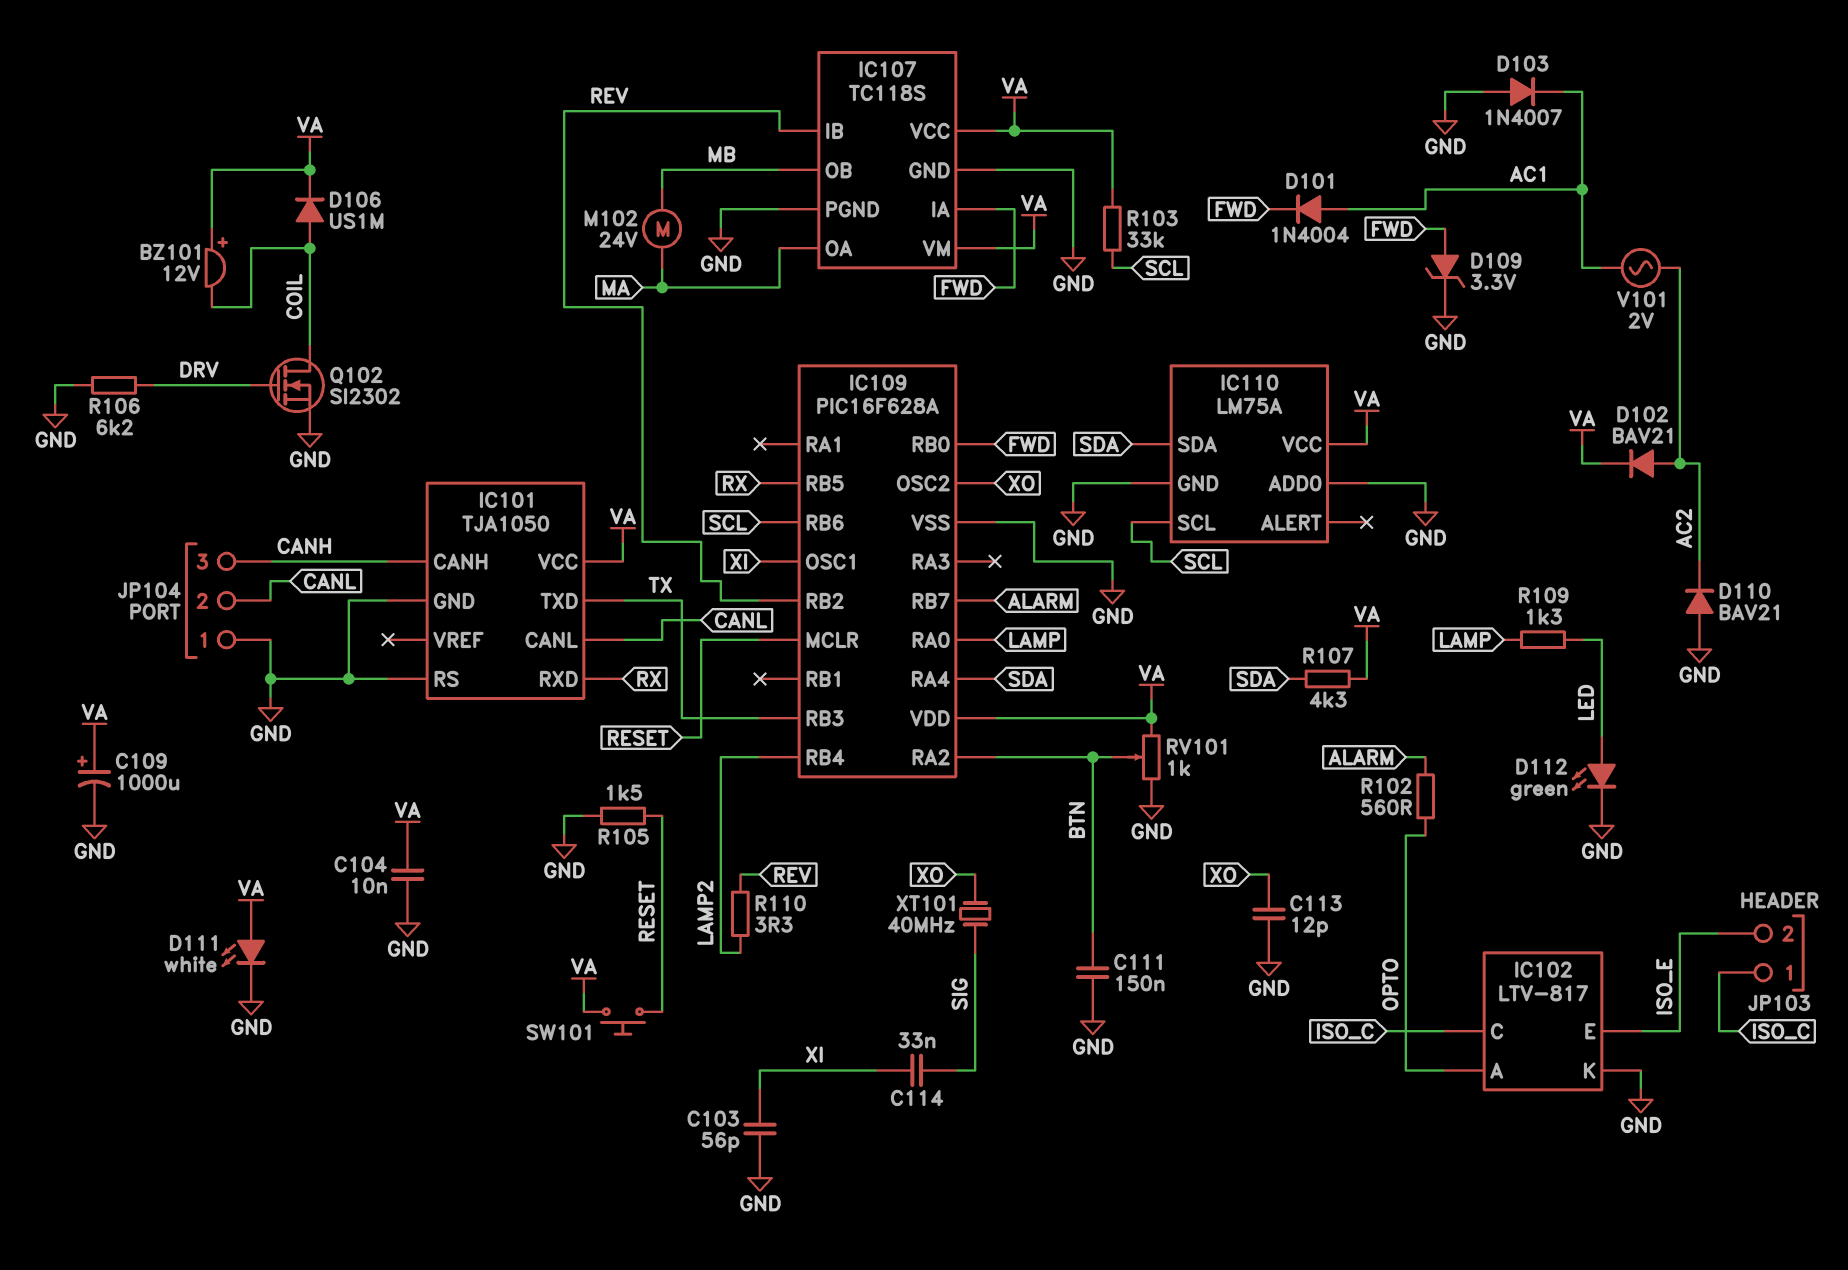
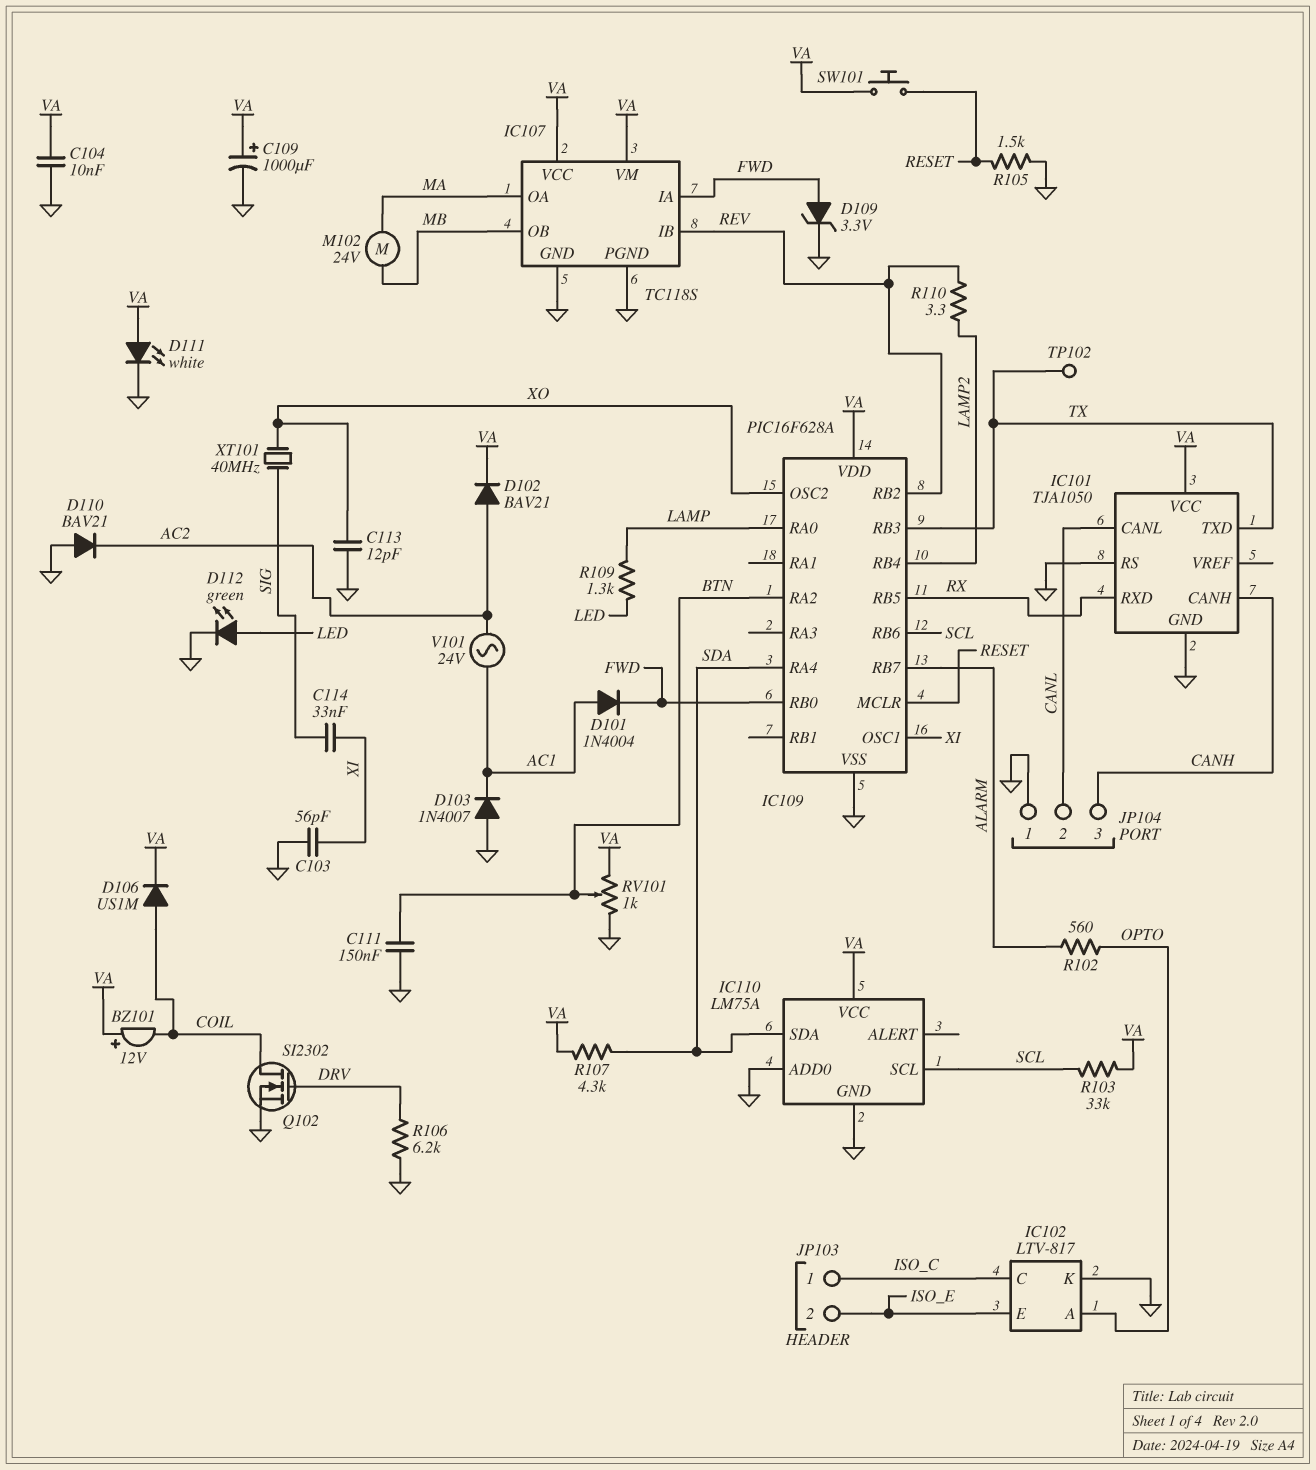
TP102: none -> test point (TX)
V101: AC 2V (AC1, AC2) -> AC 24V (AC1, AC2)

